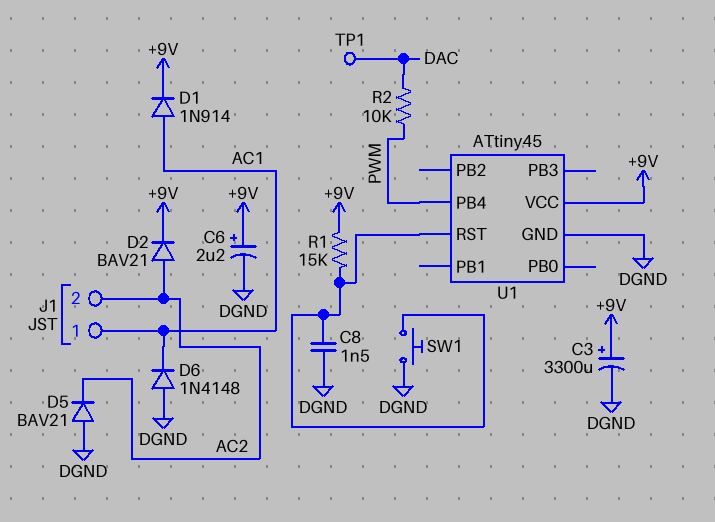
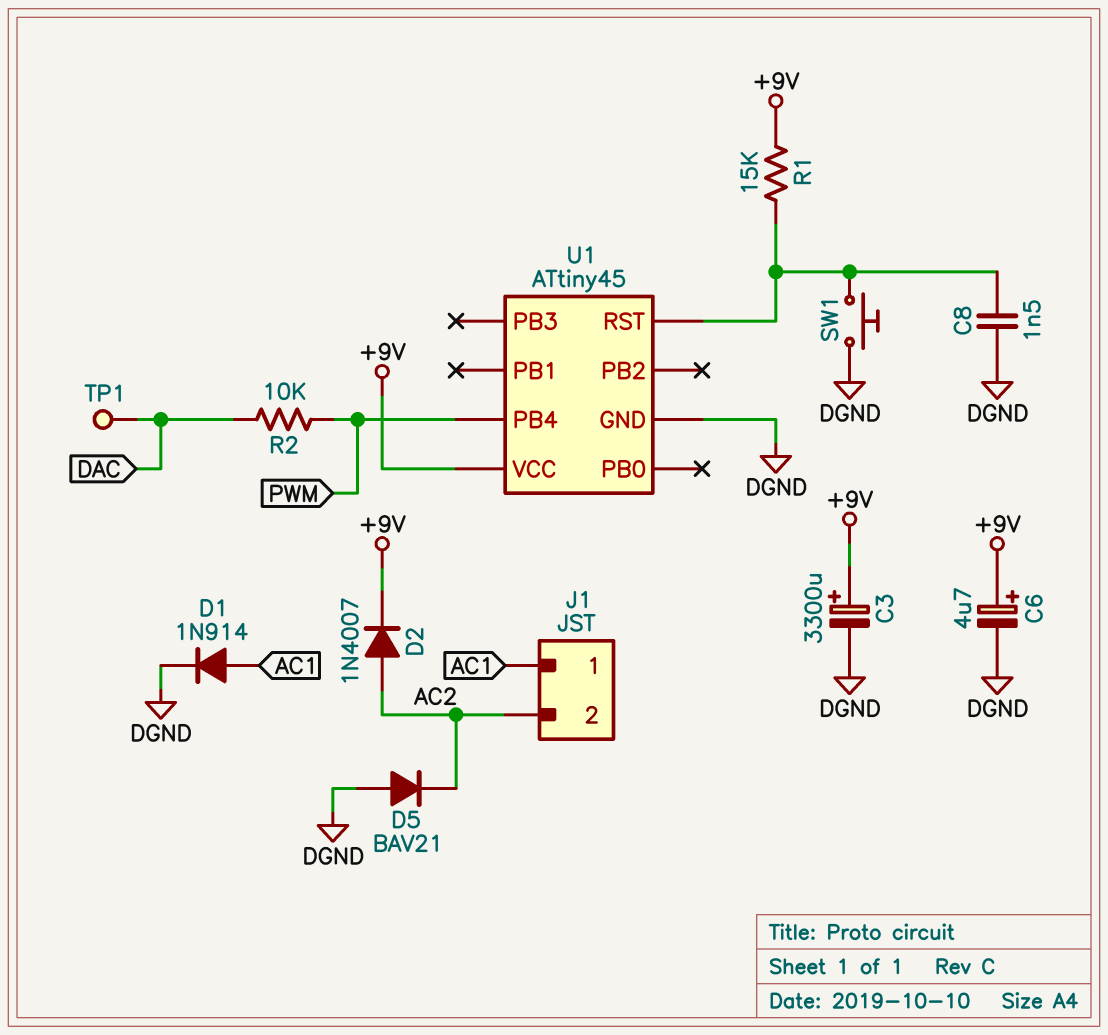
C6: 2.2uF (plus +9V, minus DGND) -> 4.7uF (plus +9V, minus DGND)
D1: diode 1N914 (A AC1, K +9V) -> diode 1N914 (A AC1, K DGND)
D2: diode BAV21 (A AC2, K +9V) -> diode 1N4007 (A AC2, K +9V)
D6: diode 1N4148 (A DGND, K AC1) -> none

